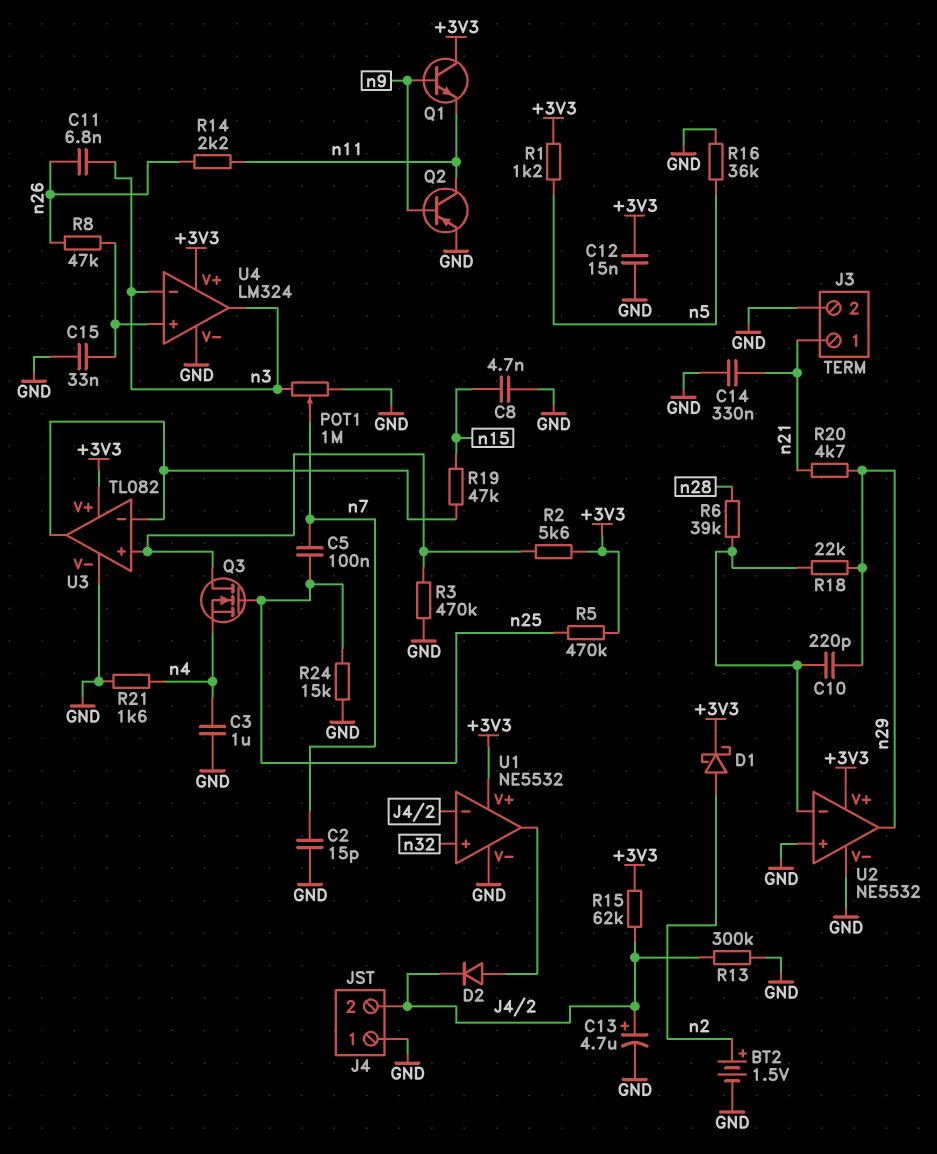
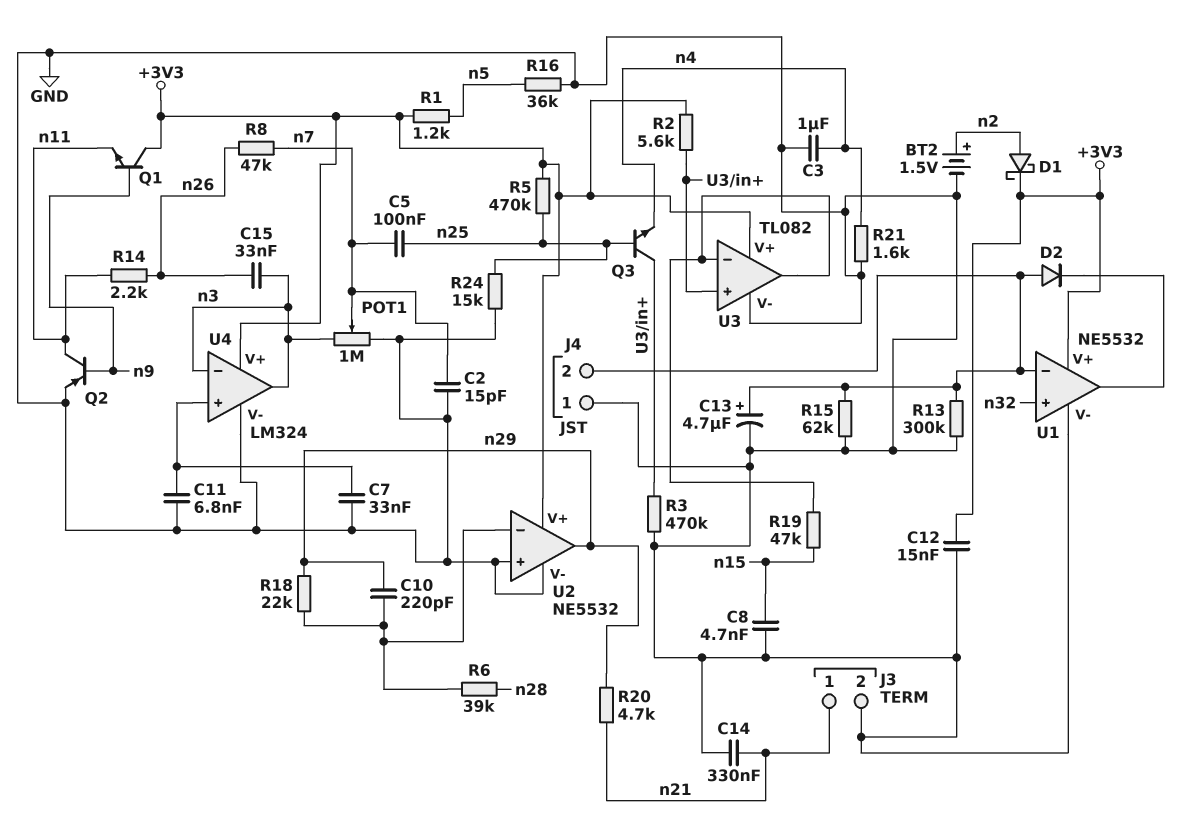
C7: none -> 33nF (GND, U4/in+)
C11: 6.8nF (n3, n26) -> 6.8nF (GND, U4/in+)
C15: 33nF (GND, U4/in+) -> 33nF (n3, n26)
D2: diode (A U1/out, K J4/2) -> diode (A J4/2, K U1/out)
Q3: NMOS (G n25, D U3/in+, S n4) -> NPN (B n25, C U3/in+, E n4)
R8: 47k (U4/in+, n26) -> 47k (n7, n26)
R15: 62k (+3V3, J4/2) -> 62k (GND, J4/2)

